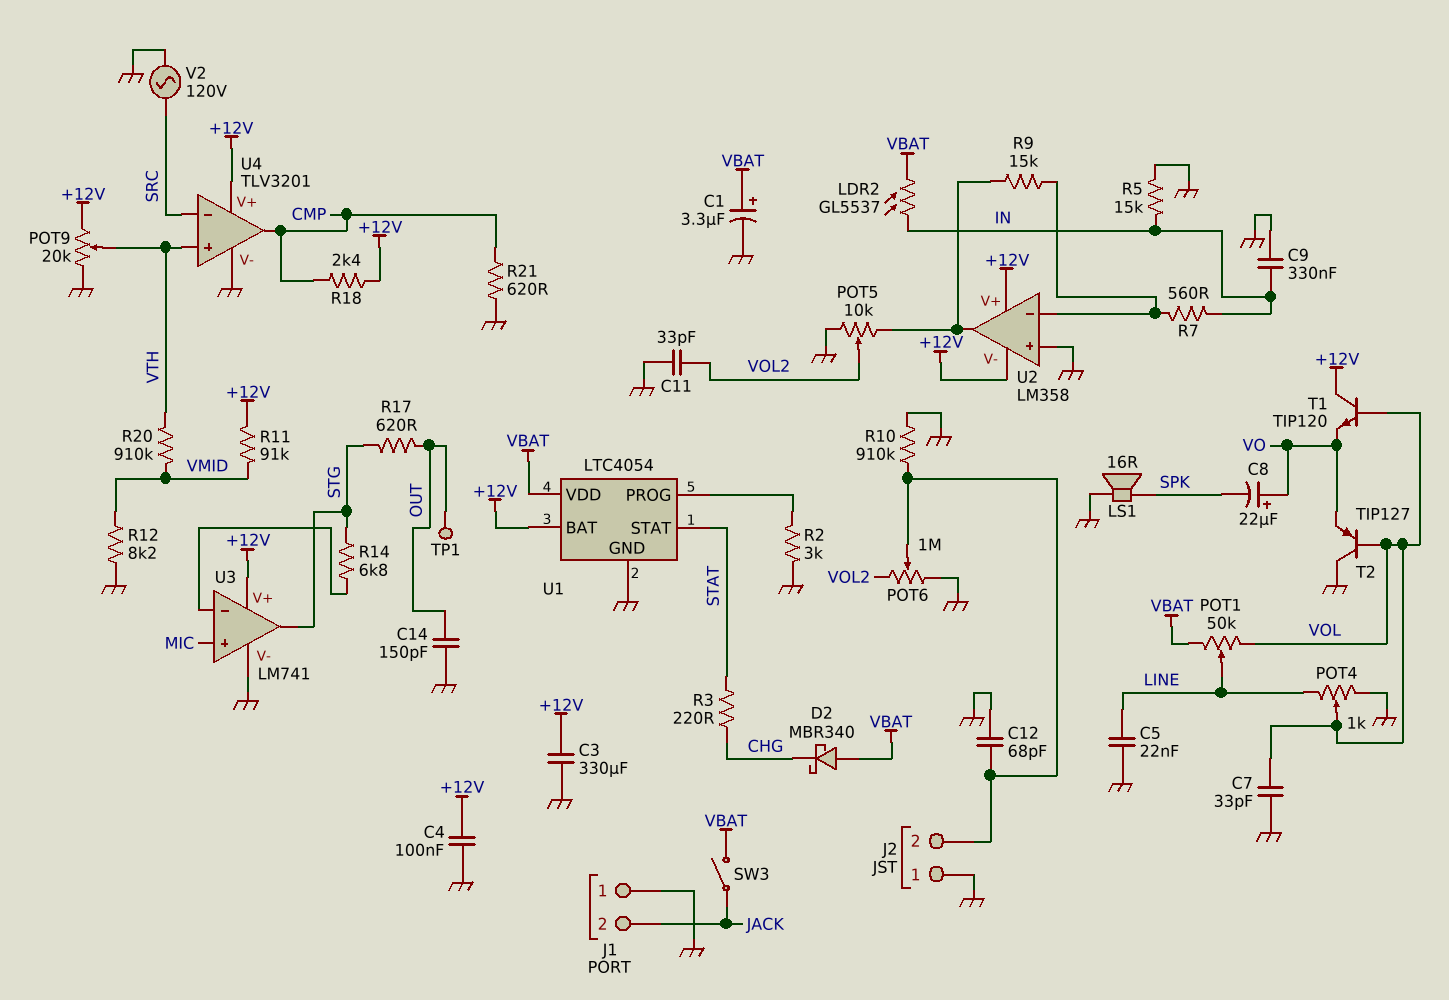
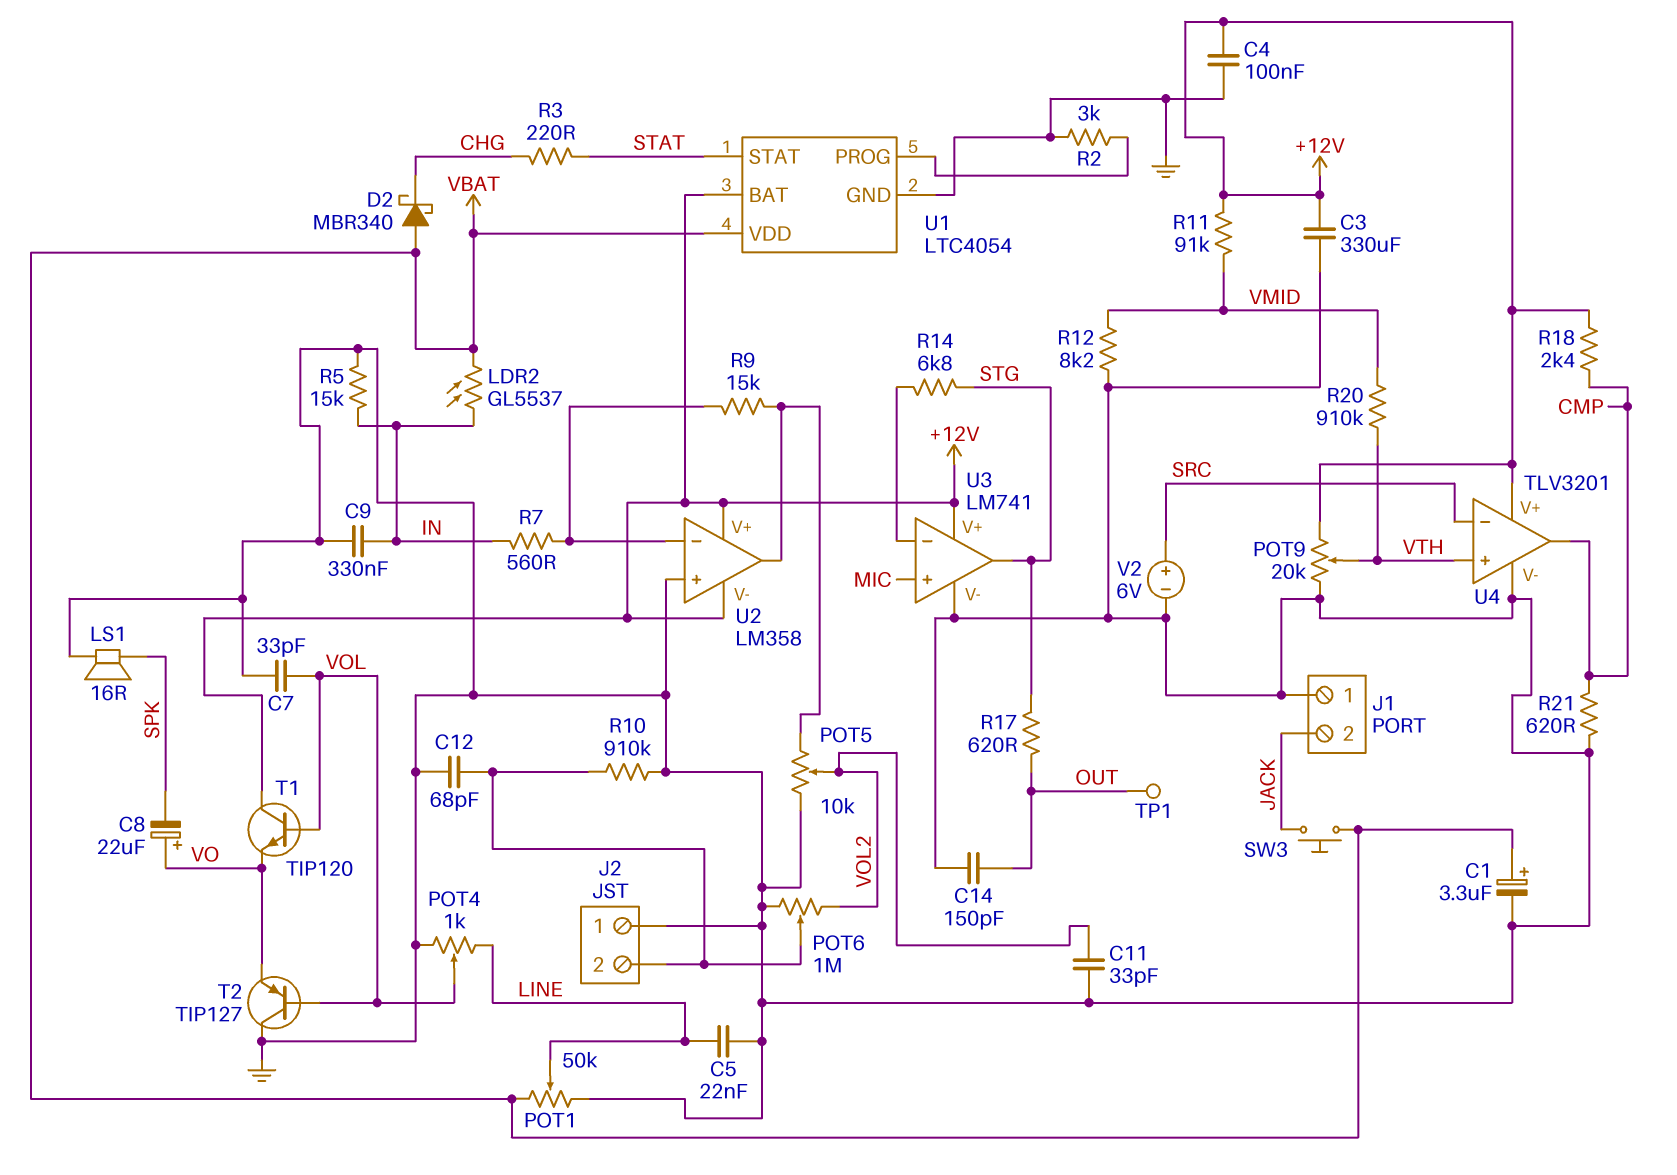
POT1: 50k (VBAT, VOL, wiper LINE) -> 50k (GND, VBAT, wiper LINE)
SW3: switch (JACK, VBAT) -> button (JACK, VBAT)
V2: AC 120V (GND, SRC) -> 6V (plus SRC, minus GND)

